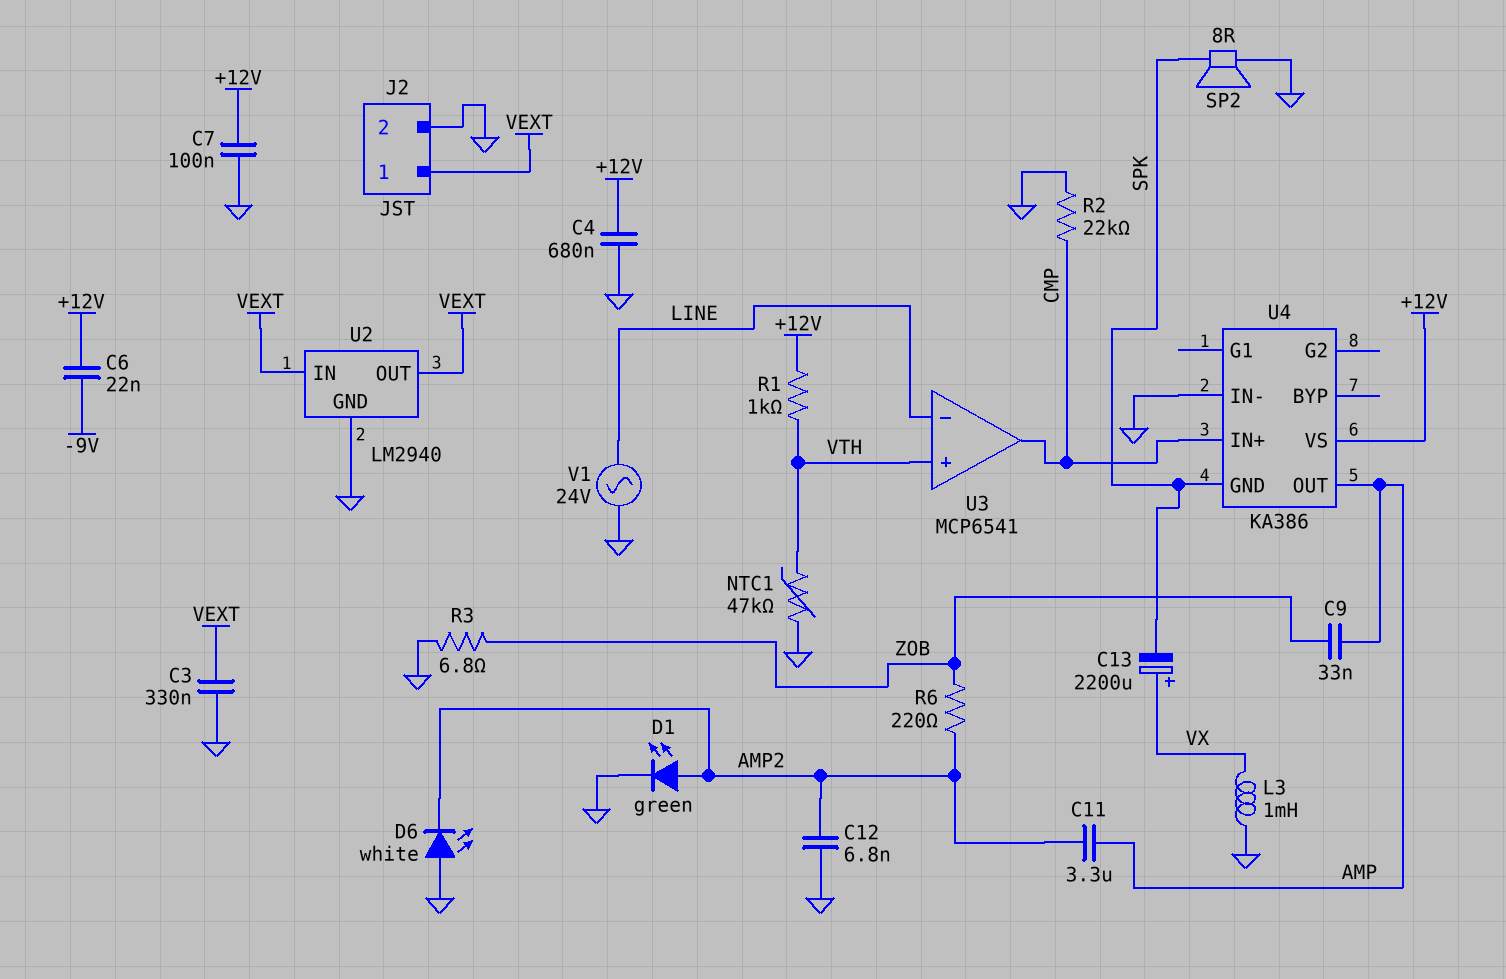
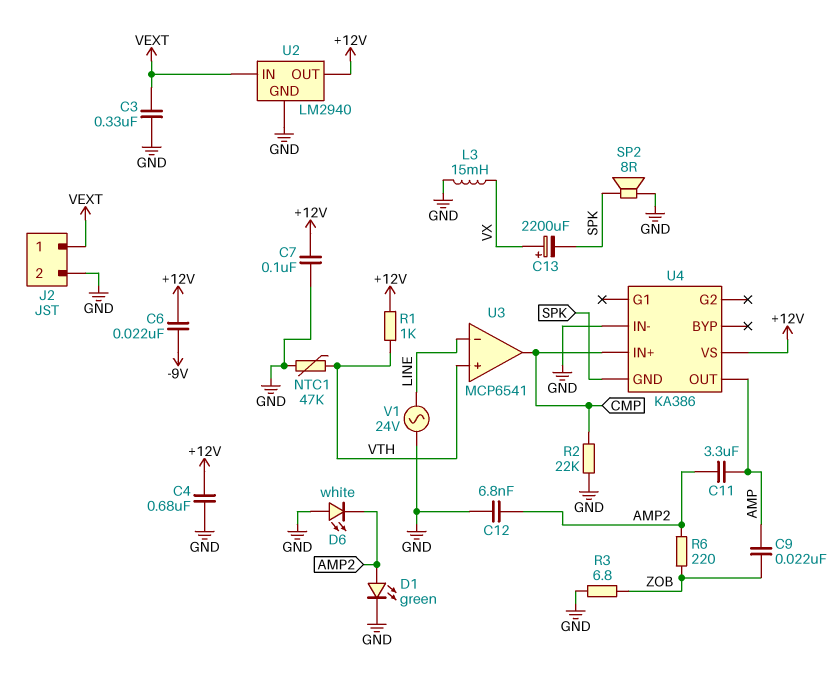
C9: 33nF (AMP, ZOB) -> 22nF (AMP, ZOB)
L3: 1mH (GND, VX) -> 15mH (GND, VX)
U2 pin OUT: VEXT -> +12V

